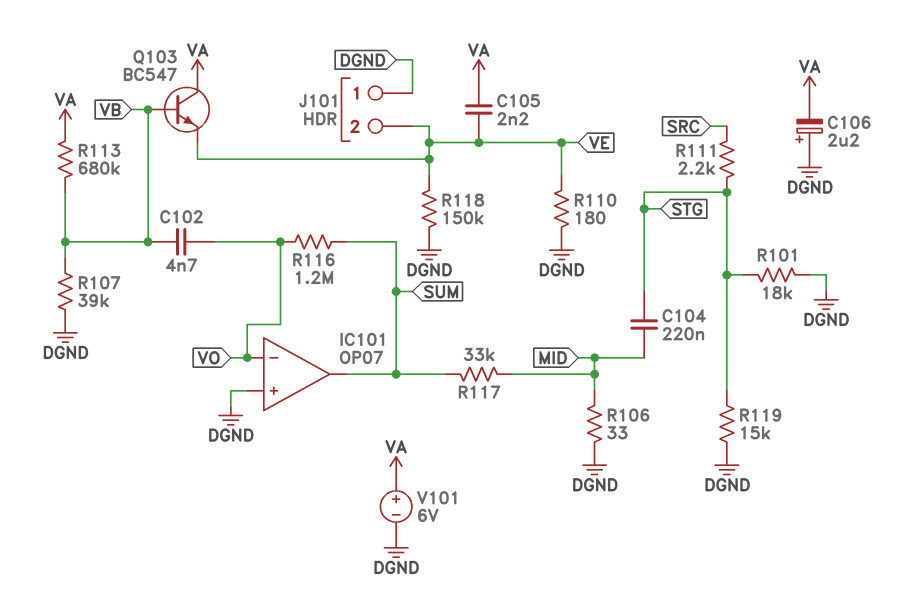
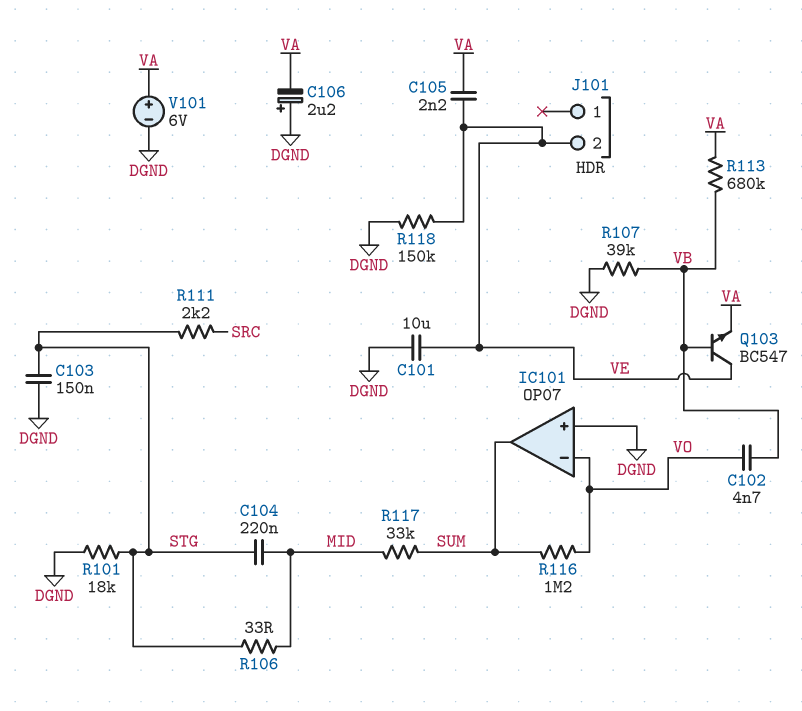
C101: none -> 10uF (DGND, VE)
C103: none -> 150nF (DGND, STG)
J101 pin 1: DGND -> none
Q103: NPN BC547 (B VB, C VA, E VE) -> NPN BC547 (B VB, C VE, E VA)
R106: 33 (DGND, MID) -> 33 (MID, STG)
R110: 180 (DGND, VE) -> none
R119: 15k (DGND, STG) -> none

